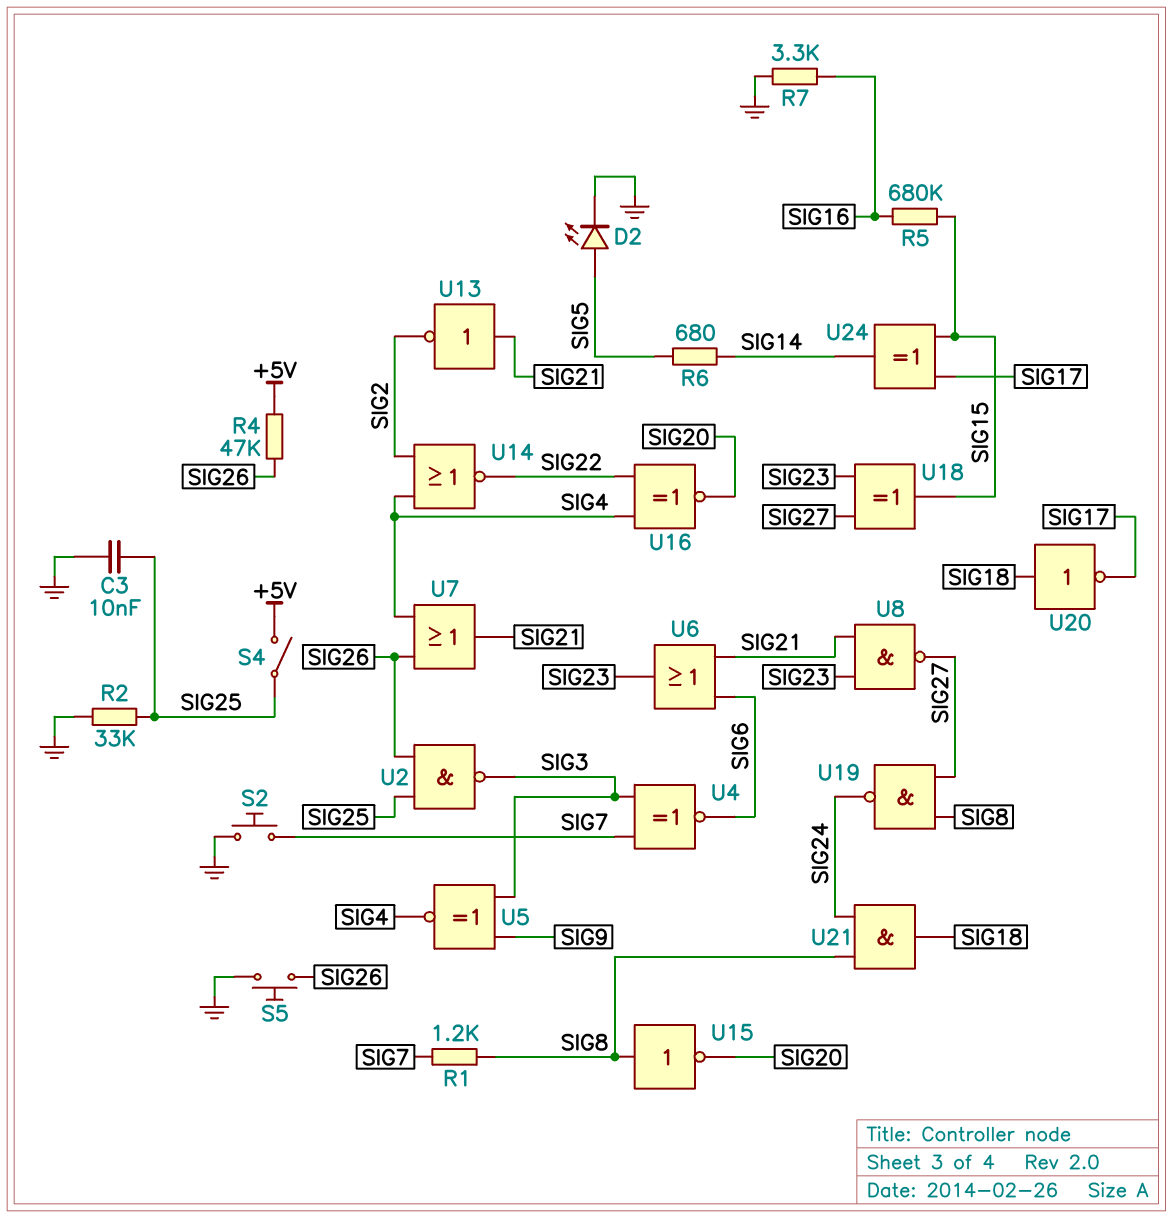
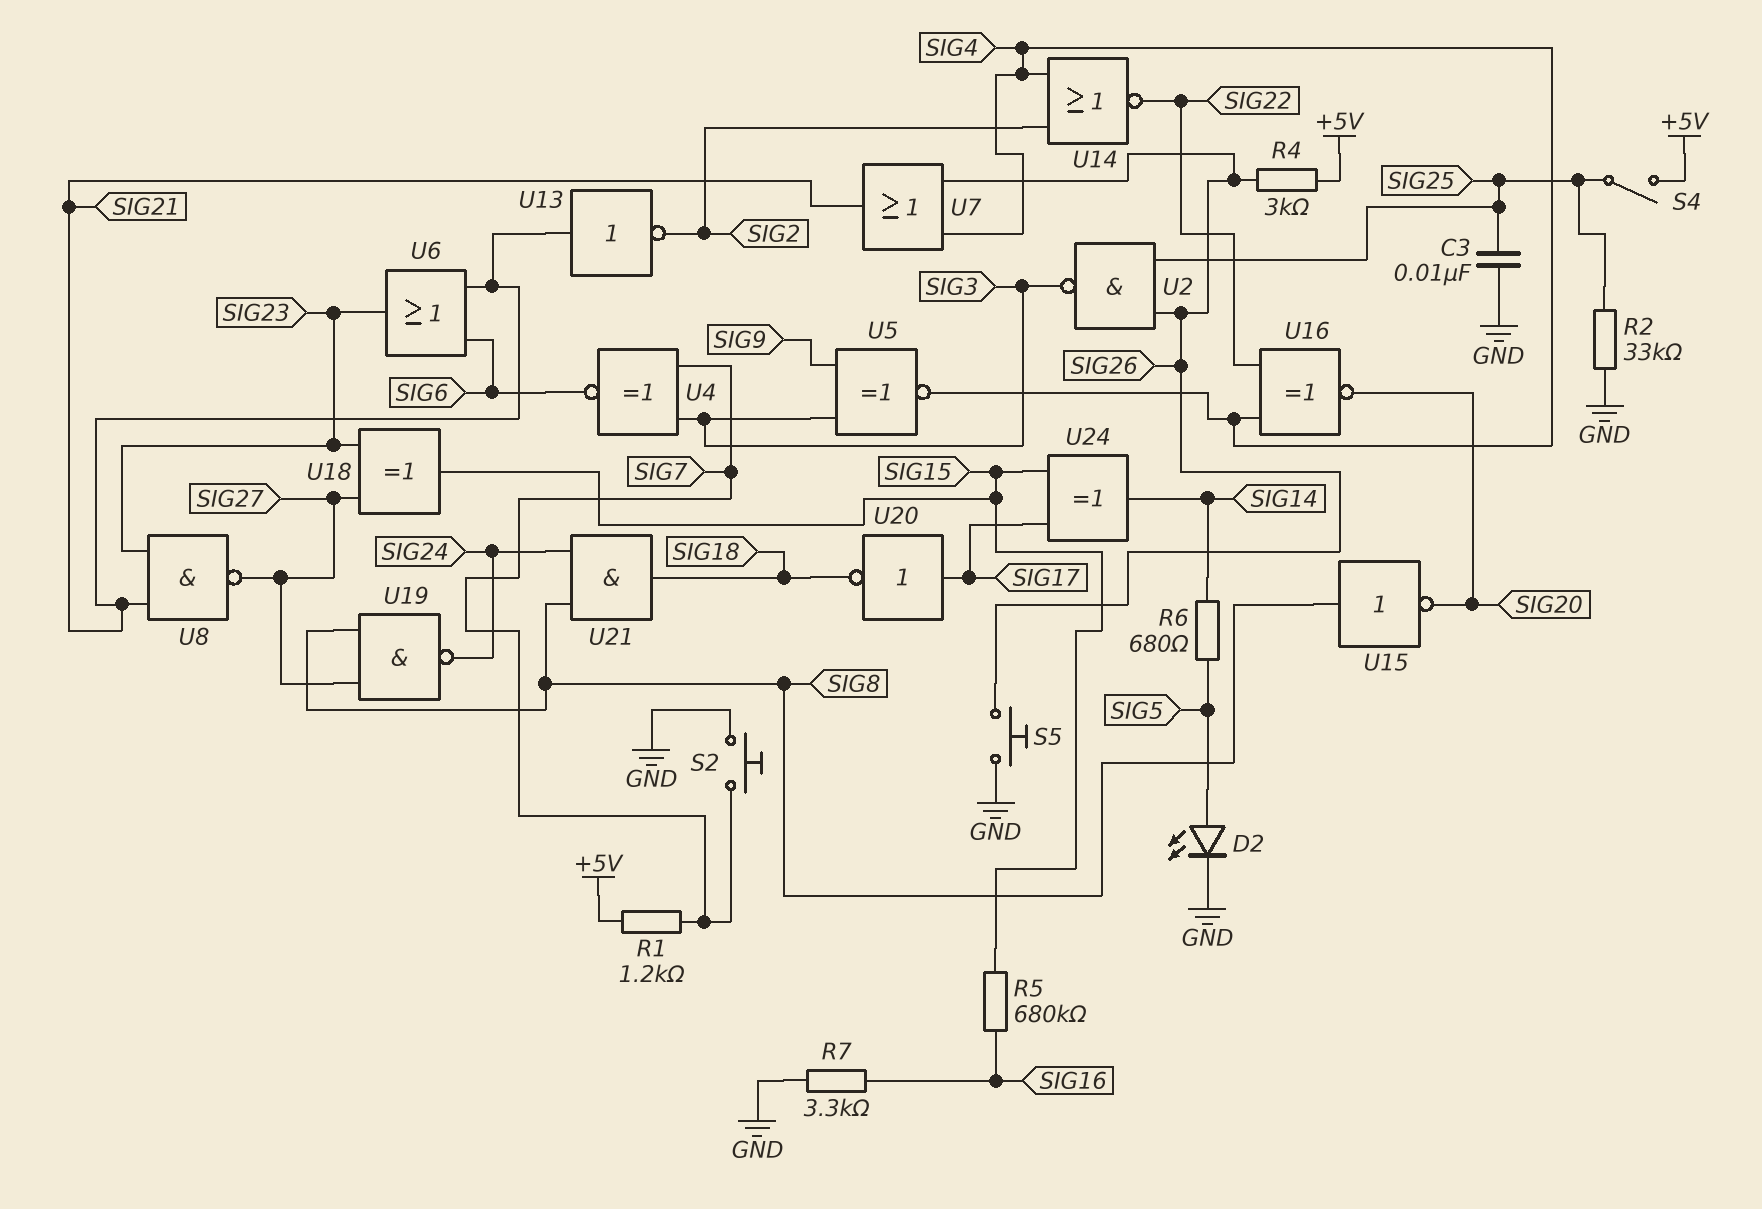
R1: 1.2k (SIG7, SIG8) -> 1.2k (+5V, SIG7)
R4: 47k (+5V, SIG26) -> 3k (+5V, SIG26)
U20: NOT (in SIG18, out SIG17) -> NOT (in SIG17, out SIG18)

